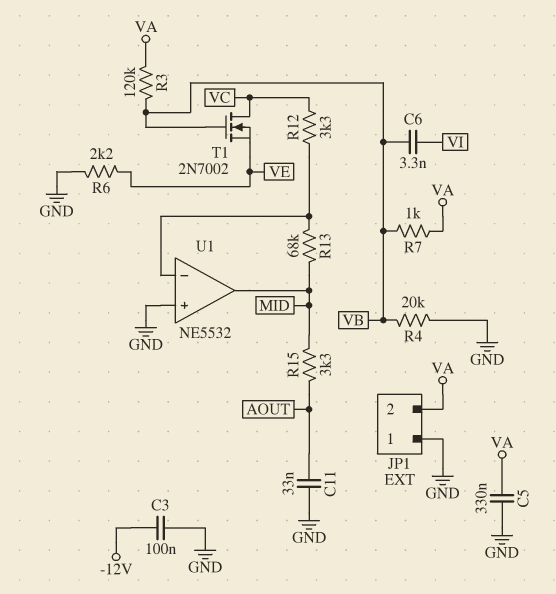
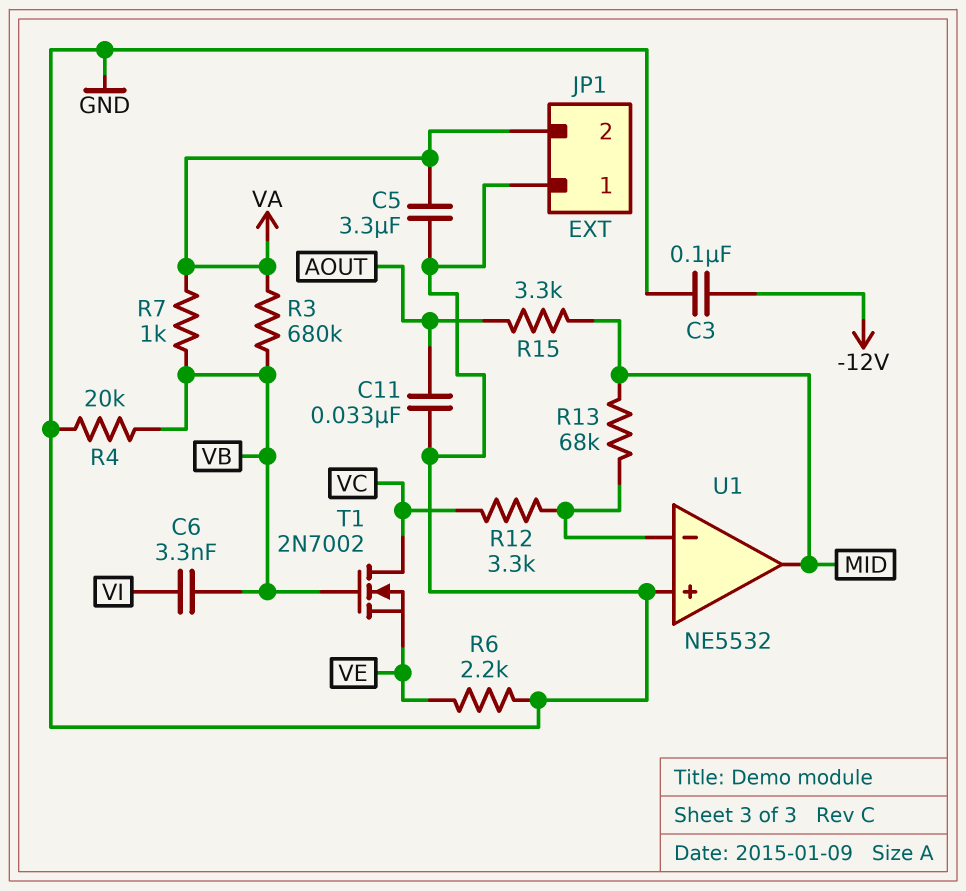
C5: 330nF (GND, VA) -> 3.3uF (GND, VA)
R3: 120k (VA, VB) -> 680k (VA, VB)

